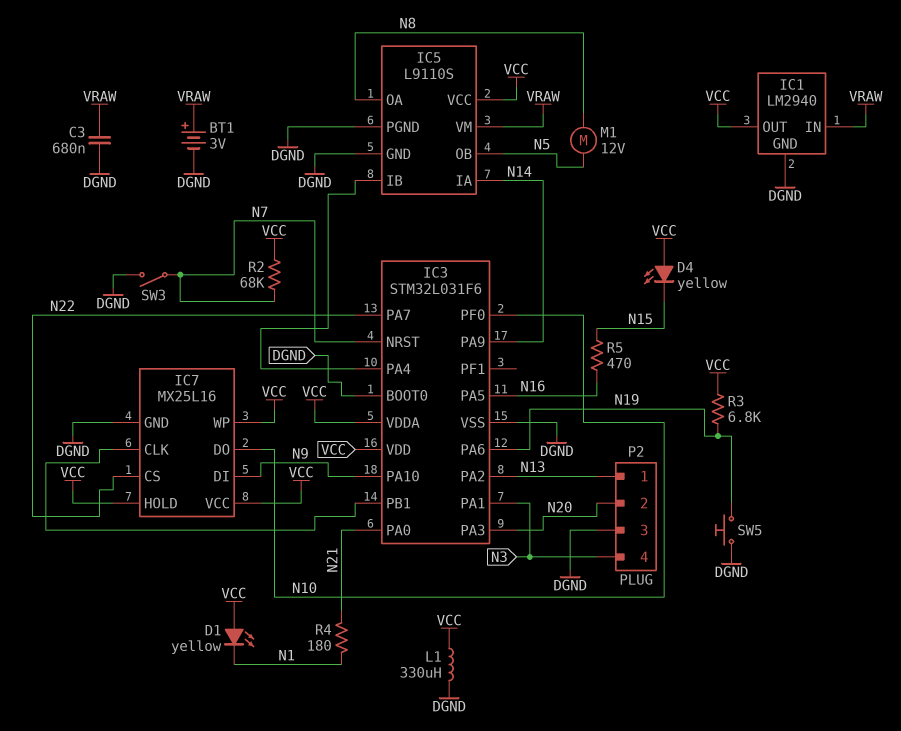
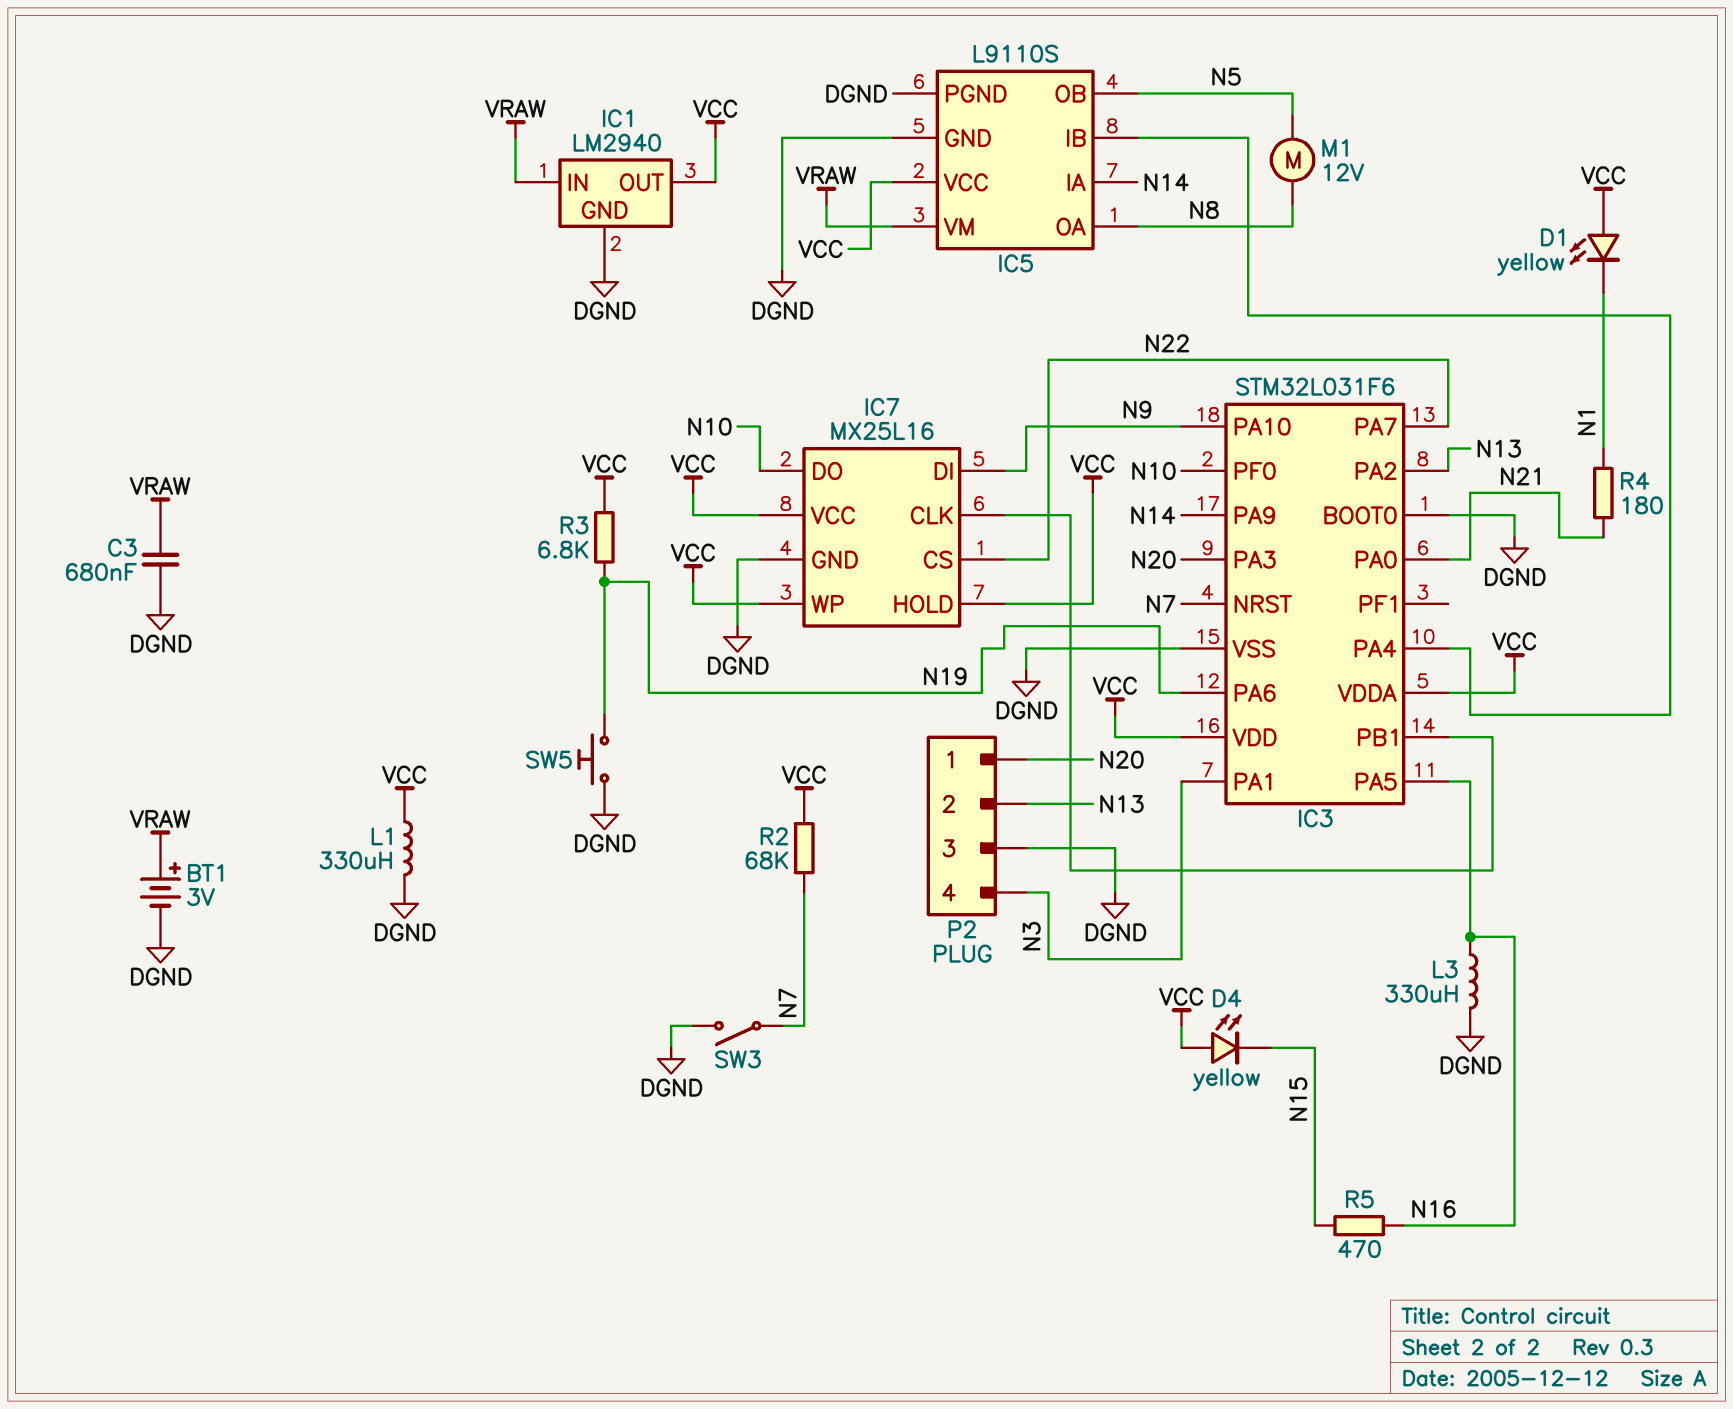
L3: none -> 330uH (DGND, N16)
P2 pin 1: N13 -> N20
P2 pin 2: N20 -> N13

